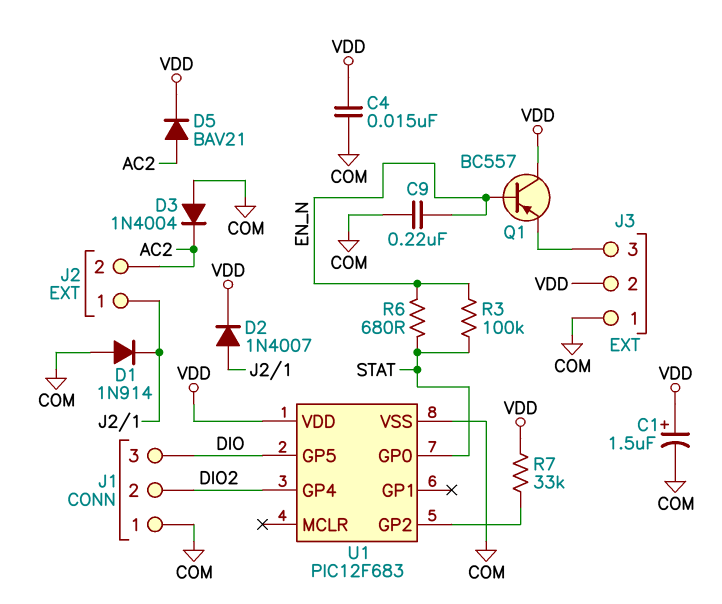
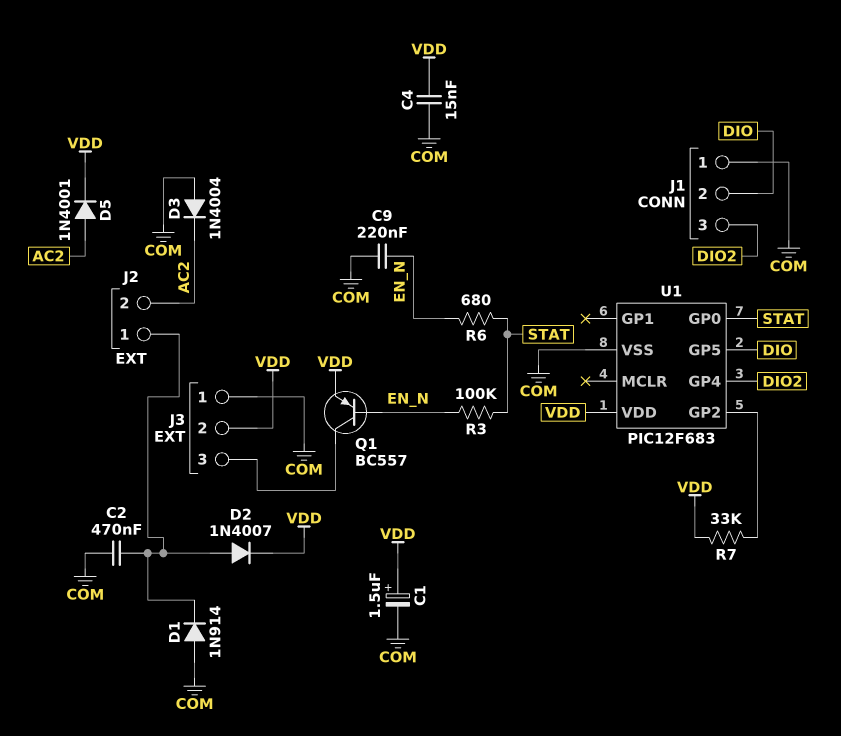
C2: none -> 470nF (COM, J2/1)
D5: diode BAV21 (A AC2, K VDD) -> diode 1N4001 (A AC2, K VDD)
J1 pin 2: DIO2 -> DIO
J1 pin 3: DIO -> DIO2
Q1: PNP BC557 (B EN_N, C VDD, E J3/3) -> PNP BC557 (B EN_N, C J3/3, E VDD)

